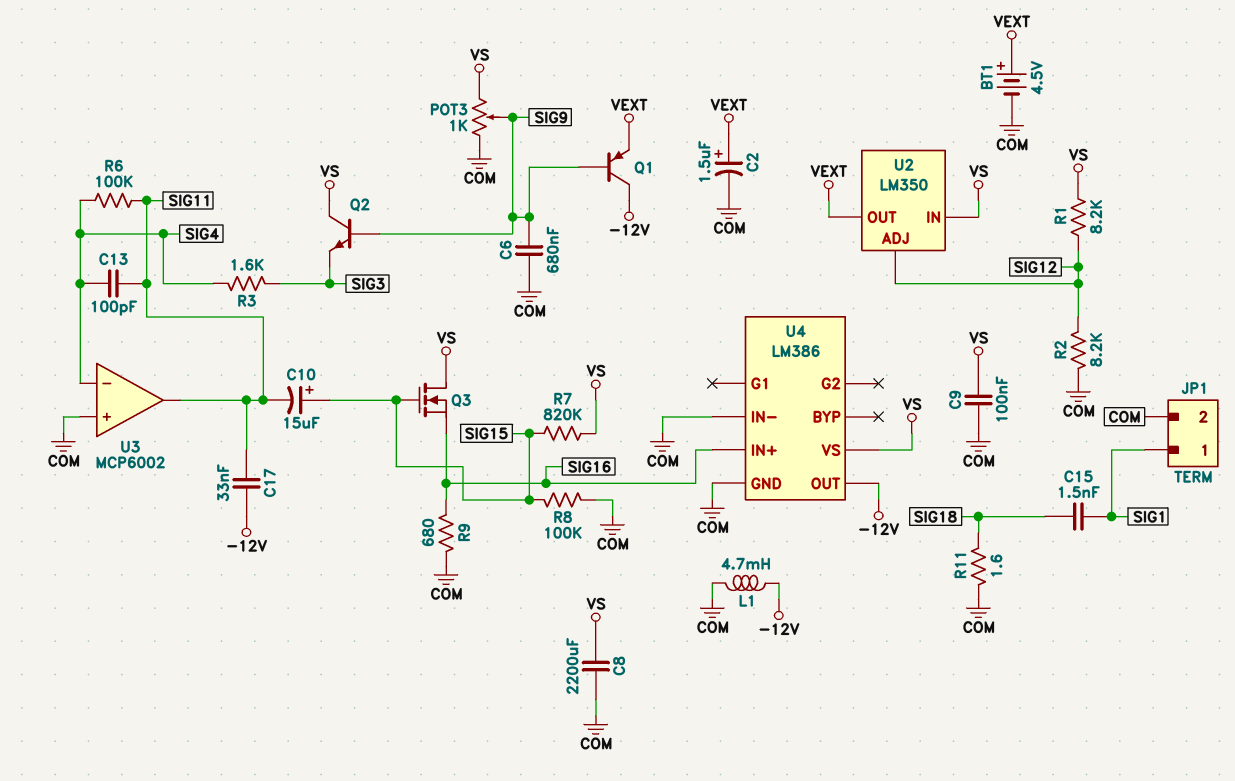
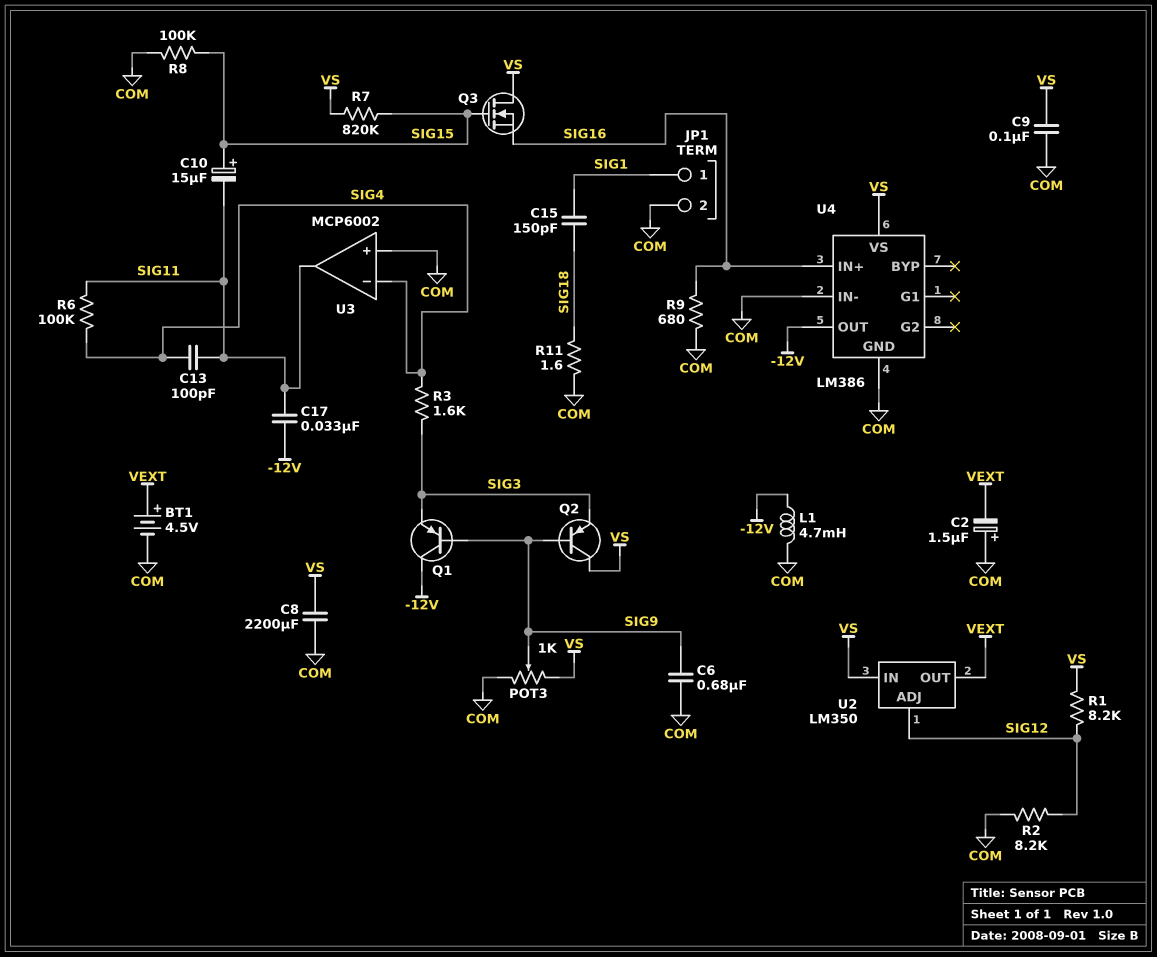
C2: 1.5uF (plus VEXT, minus COM) -> 1.5uF (plus COM, minus VEXT)
C15: 1.5nF (SIG1, SIG18) -> 150pF (SIG1, SIG18)
Q1: PNP (B SIG9, C -12V, E VEXT) -> PNP (B SIG9, C -12V, E SIG3)
Q2: NPN (B SIG9, C VS, E SIG3) -> PNP (B SIG9, C VS, E SIG3)

